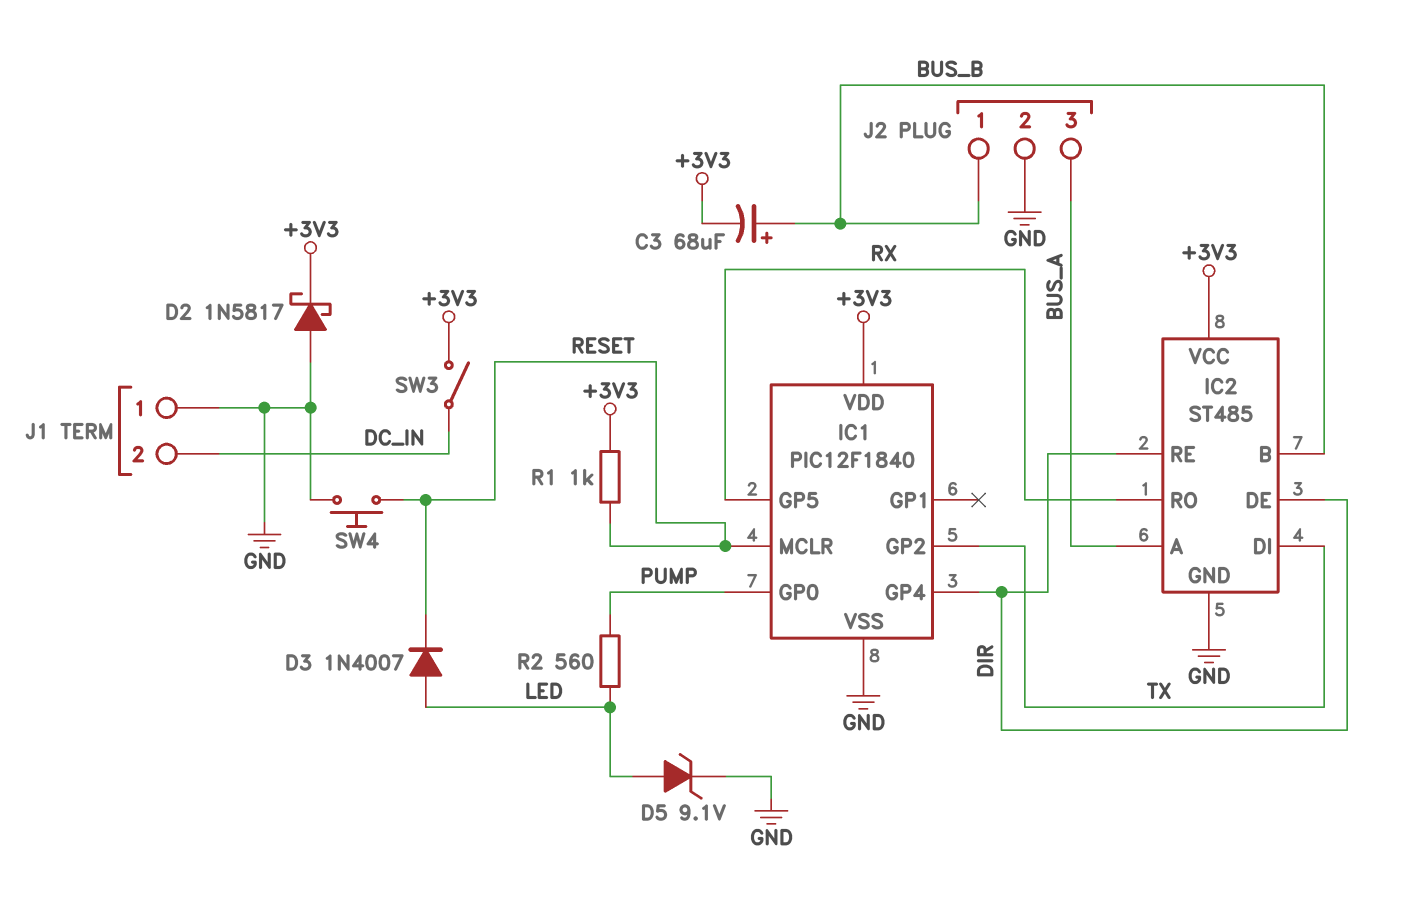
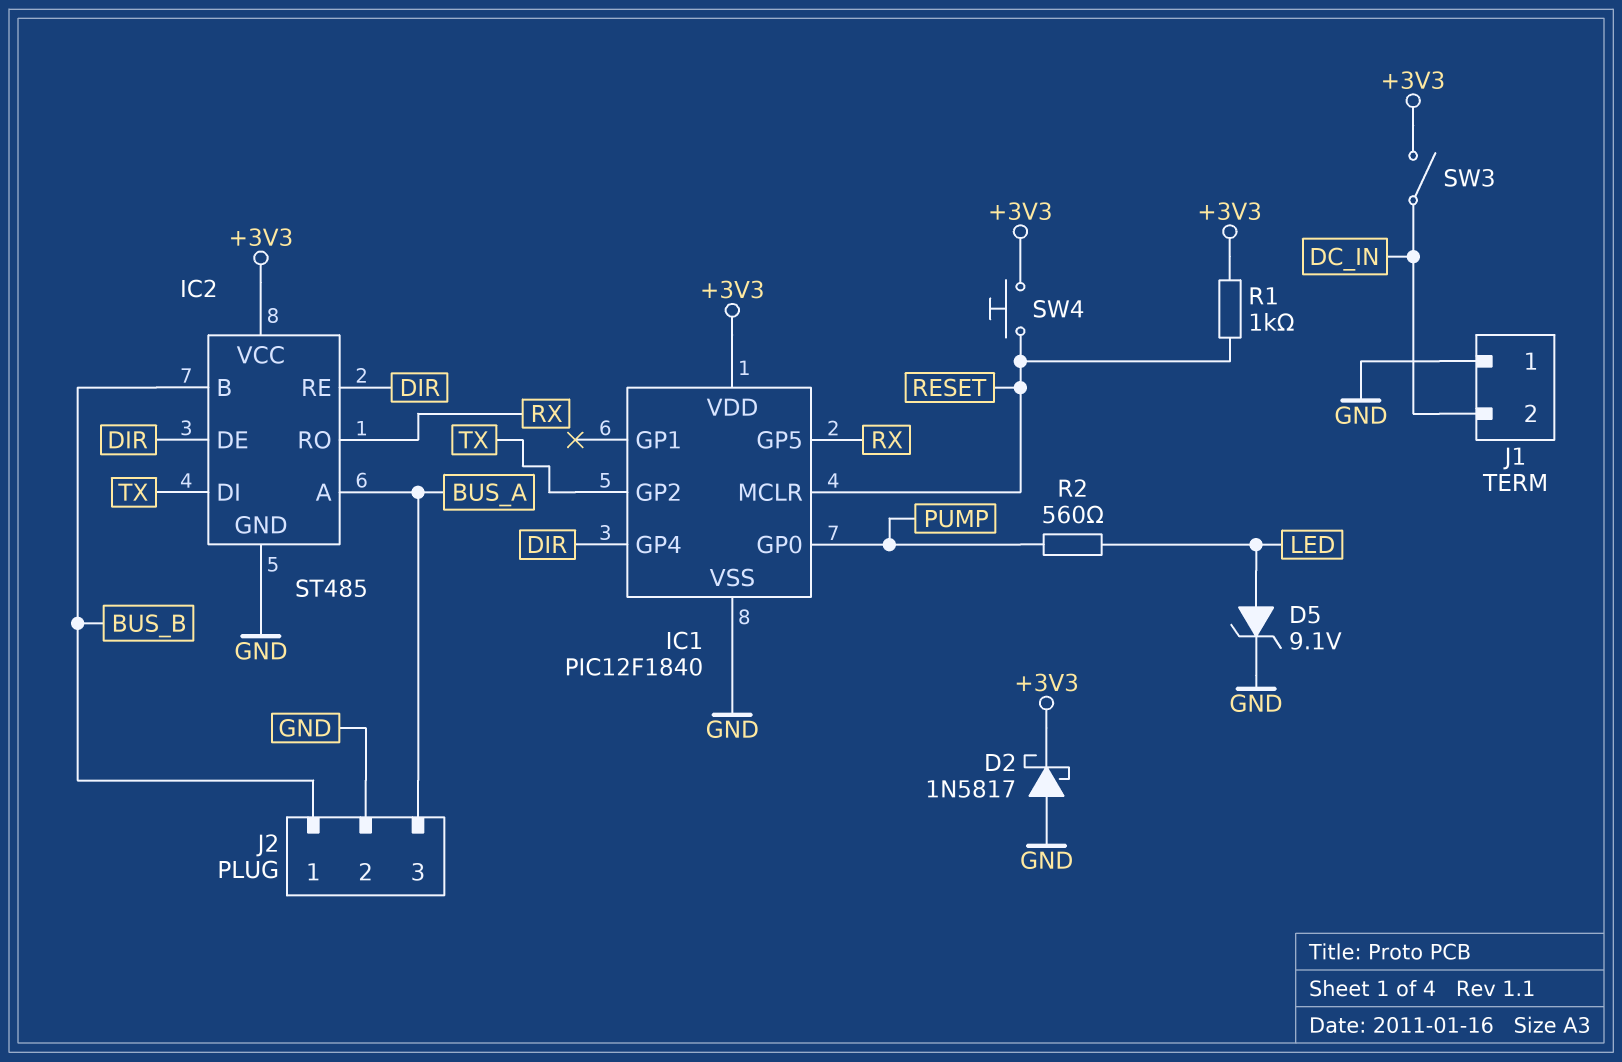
C3: 68uF (plus BUS_B, minus +3V3) -> none
D3: diode 1N4007 (A LED, K RESET) -> none
SW4: button (GND, RESET) -> button (+3V3, RESET)

